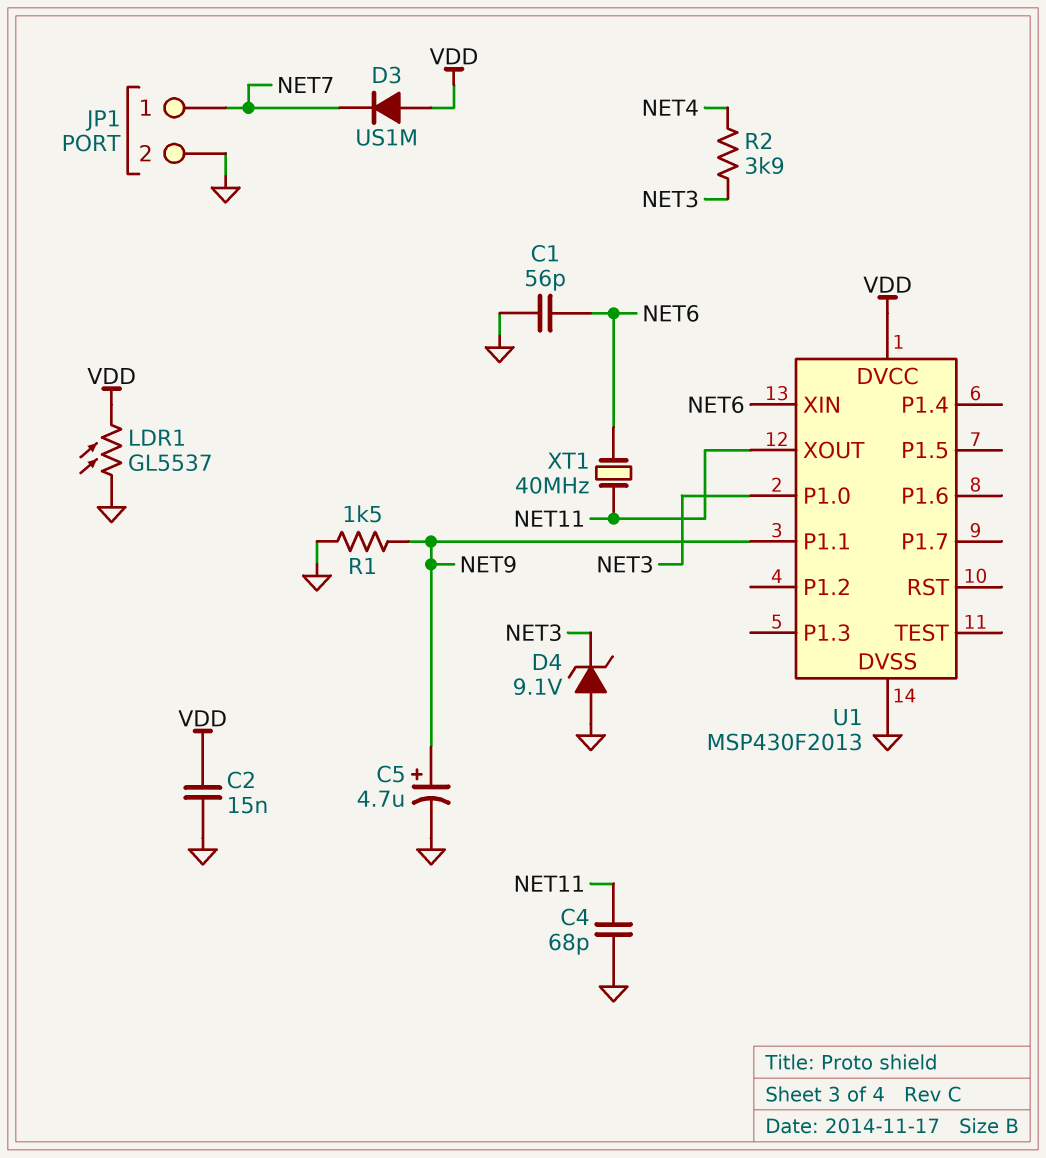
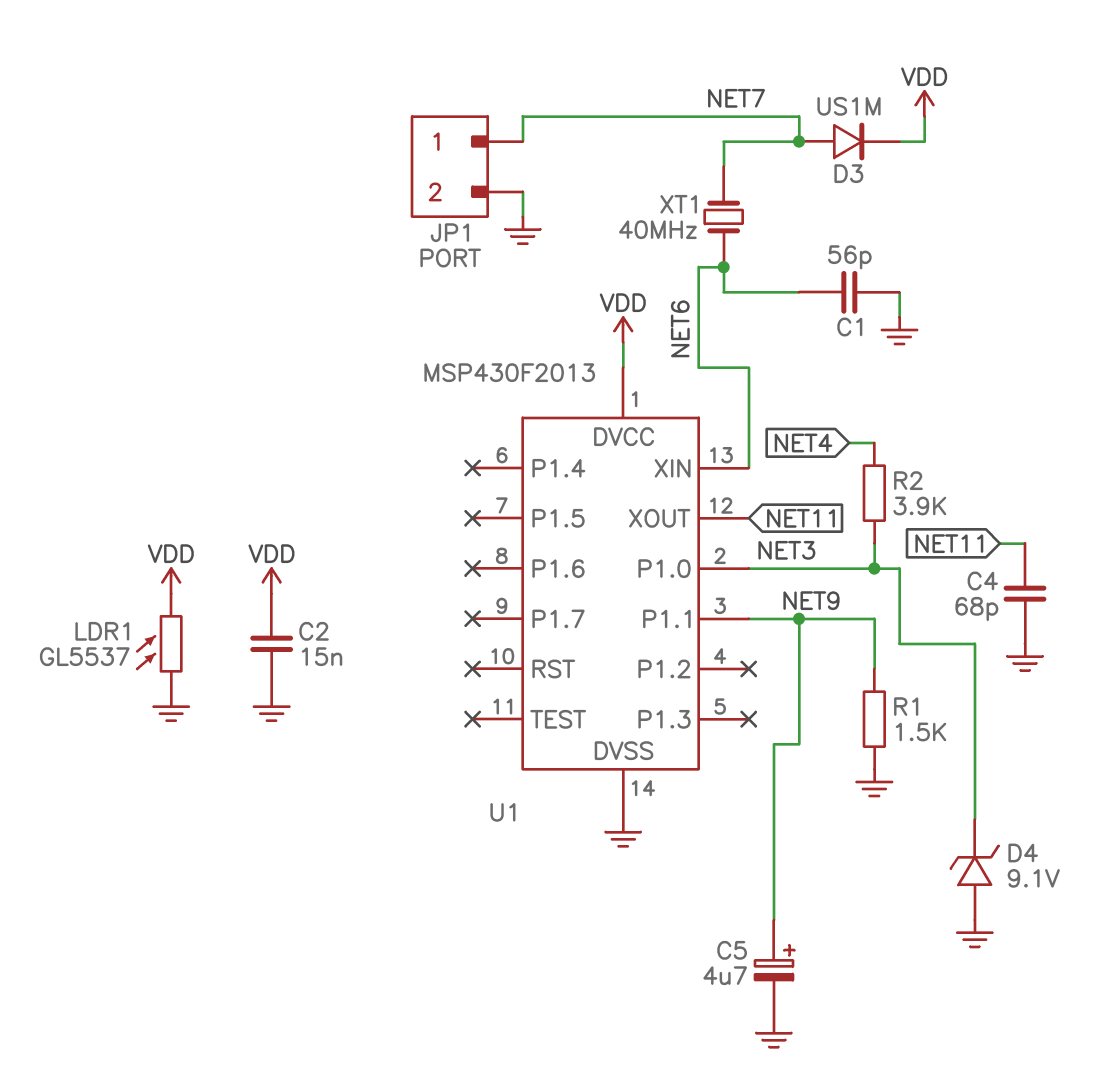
D3: diode US1M (A VDD, K NET7) -> diode US1M (A NET7, K VDD)
XT1: 40MHz (NET6, NET11) -> 40MHz (NET6, NET7)

